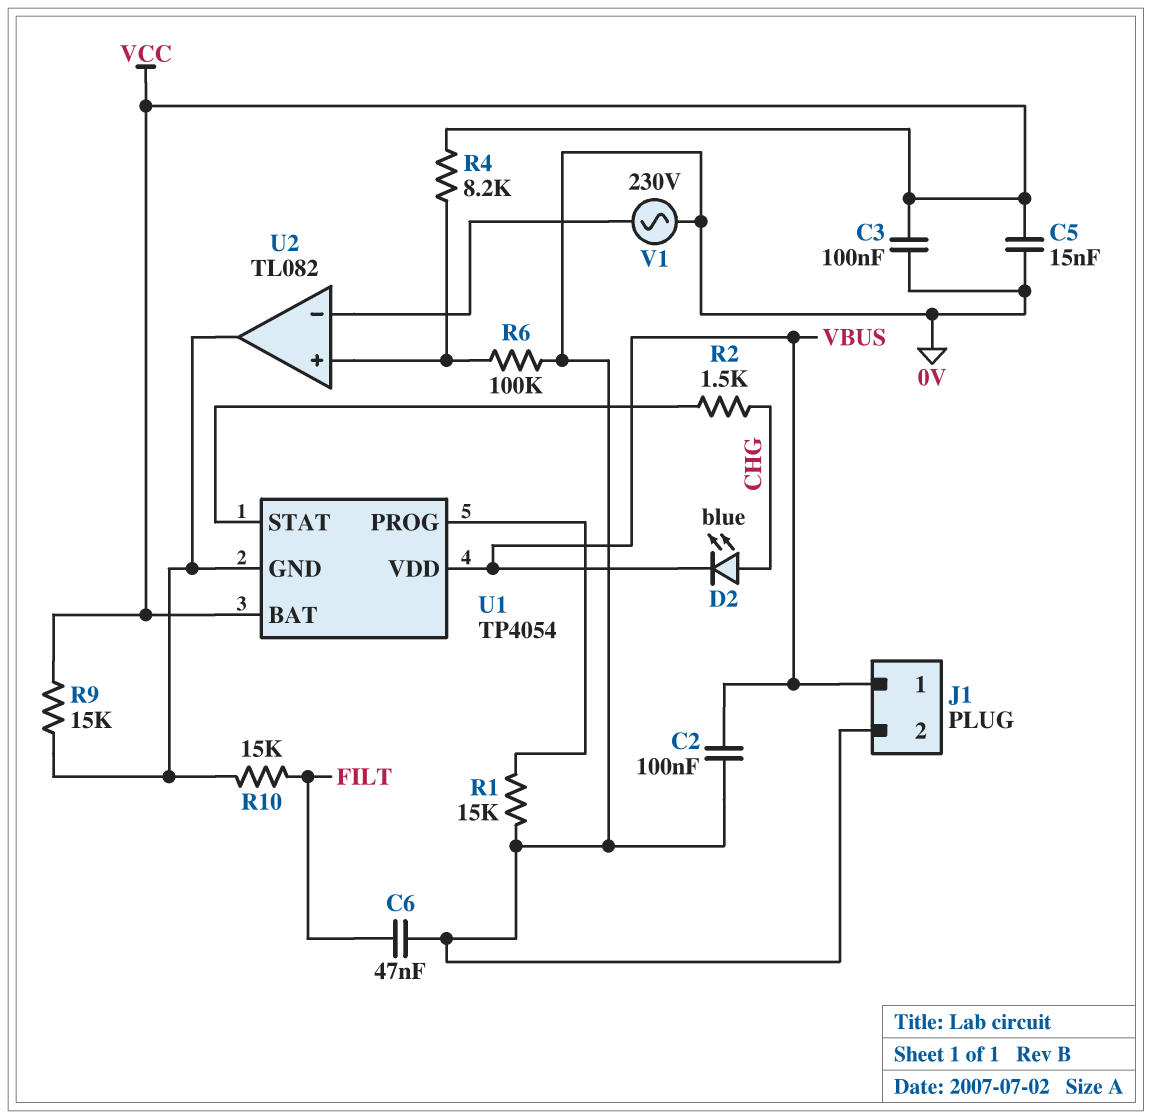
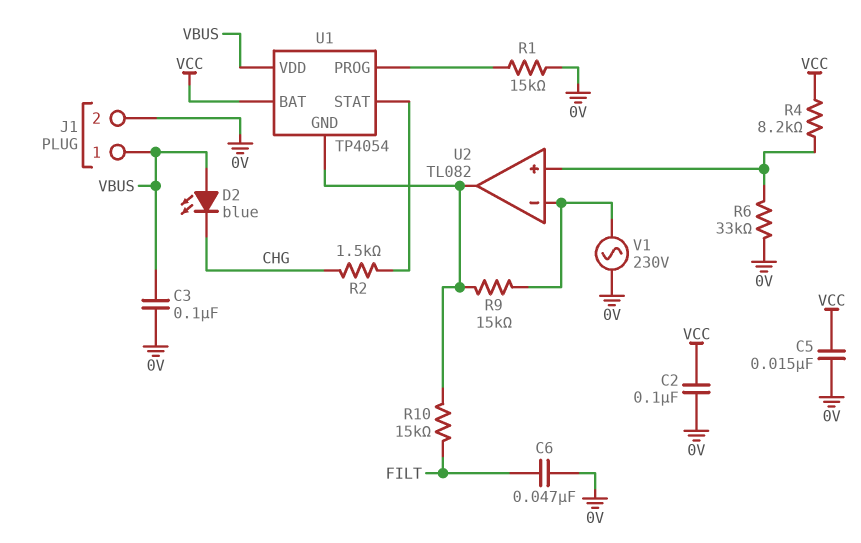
C2: 100nF (0V, VBUS) -> 100nF (0V, VCC)
C3: 100nF (0V, VCC) -> 100nF (0V, VBUS)
D2: LED blue (A CHG, K VBUS) -> LED blue (A VBUS, K CHG)
R6: 100k (0V, U2/in+) -> 33k (0V, U2/in+)
R9: 15k (U1/GND, VCC) -> 15k (U1/GND, U2/in-)

